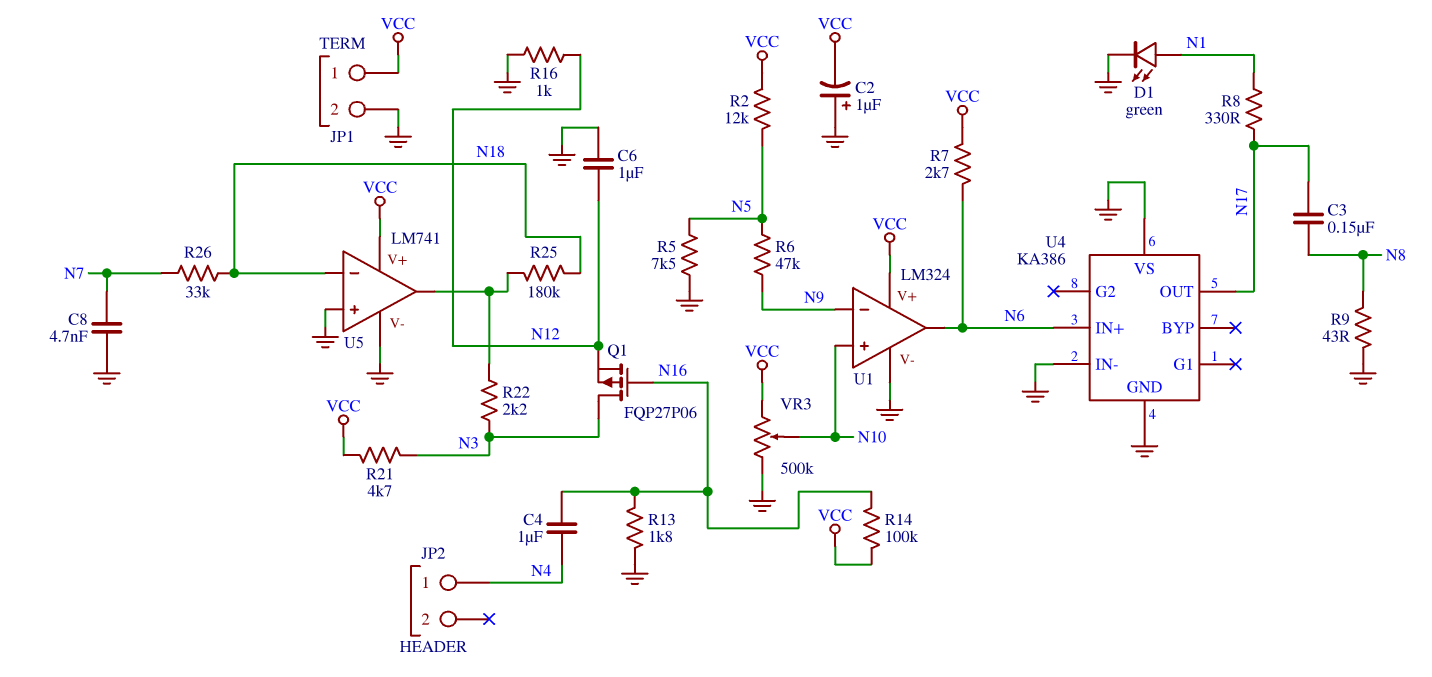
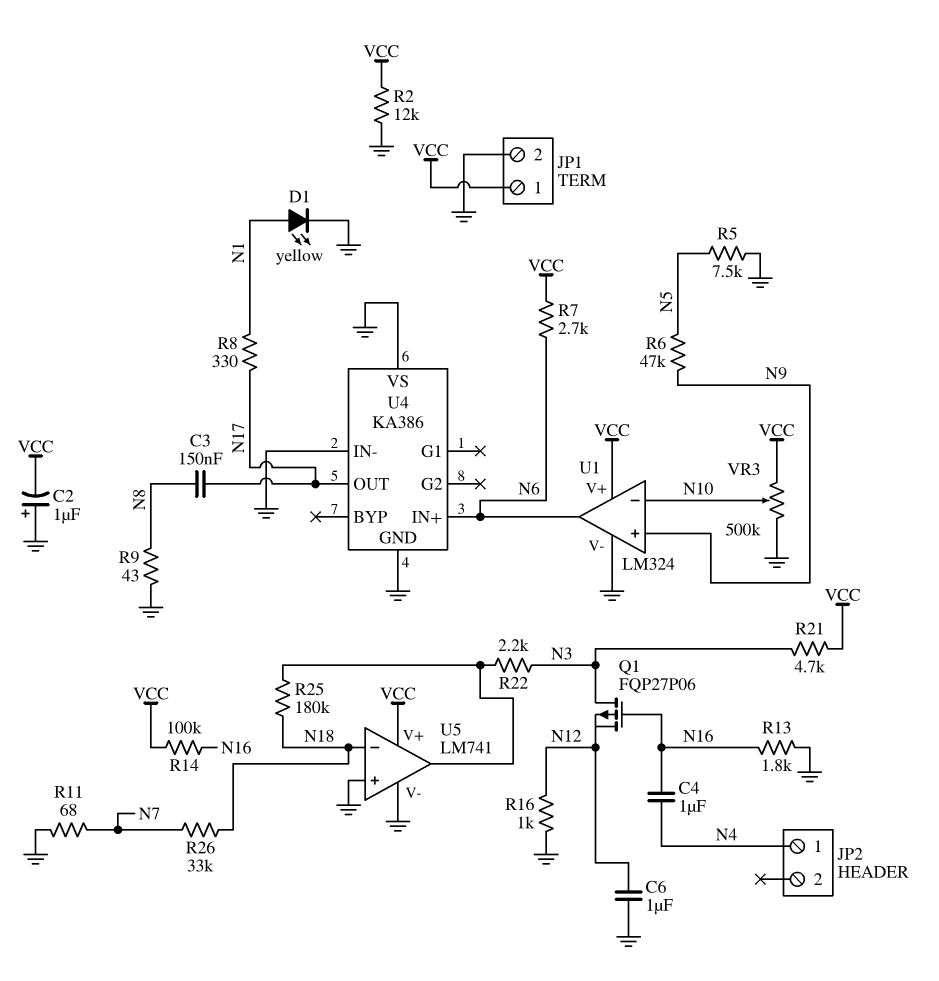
C8: 4.7nF (GND, N7) -> none
D1: LED green (A N1, K GND) -> LED yellow (A N1, K GND)
R2: 12k (N5, VCC) -> 12k (GND, VCC)
R11: none -> 68 (GND, N7)
U1 pin in+: N10 -> N9
U1 pin in-: N9 -> N10

